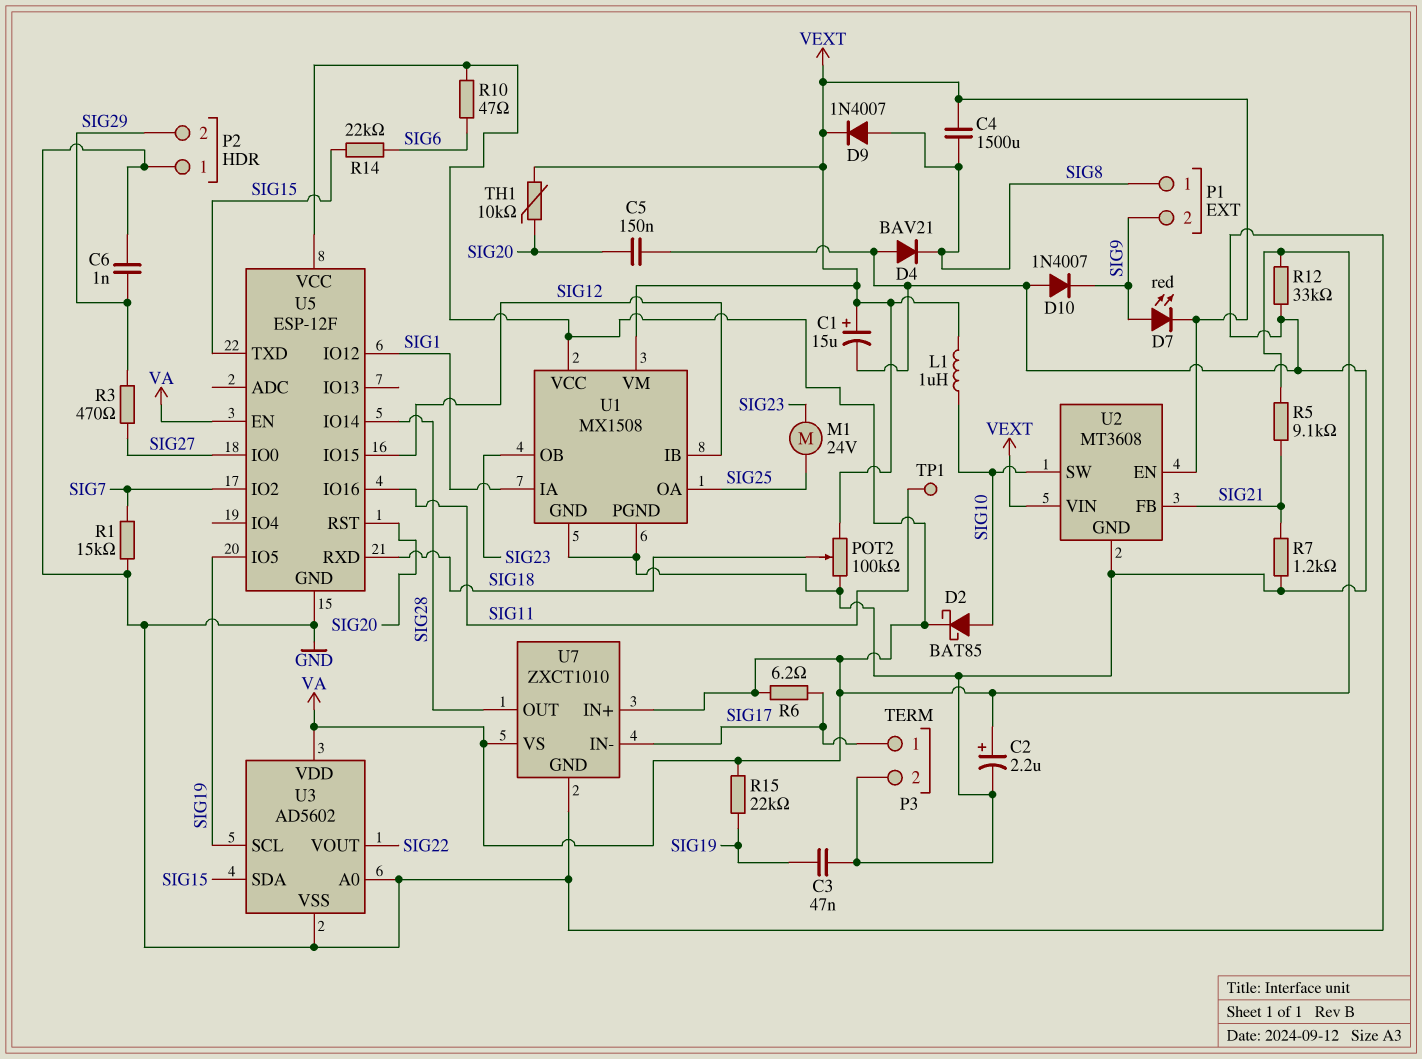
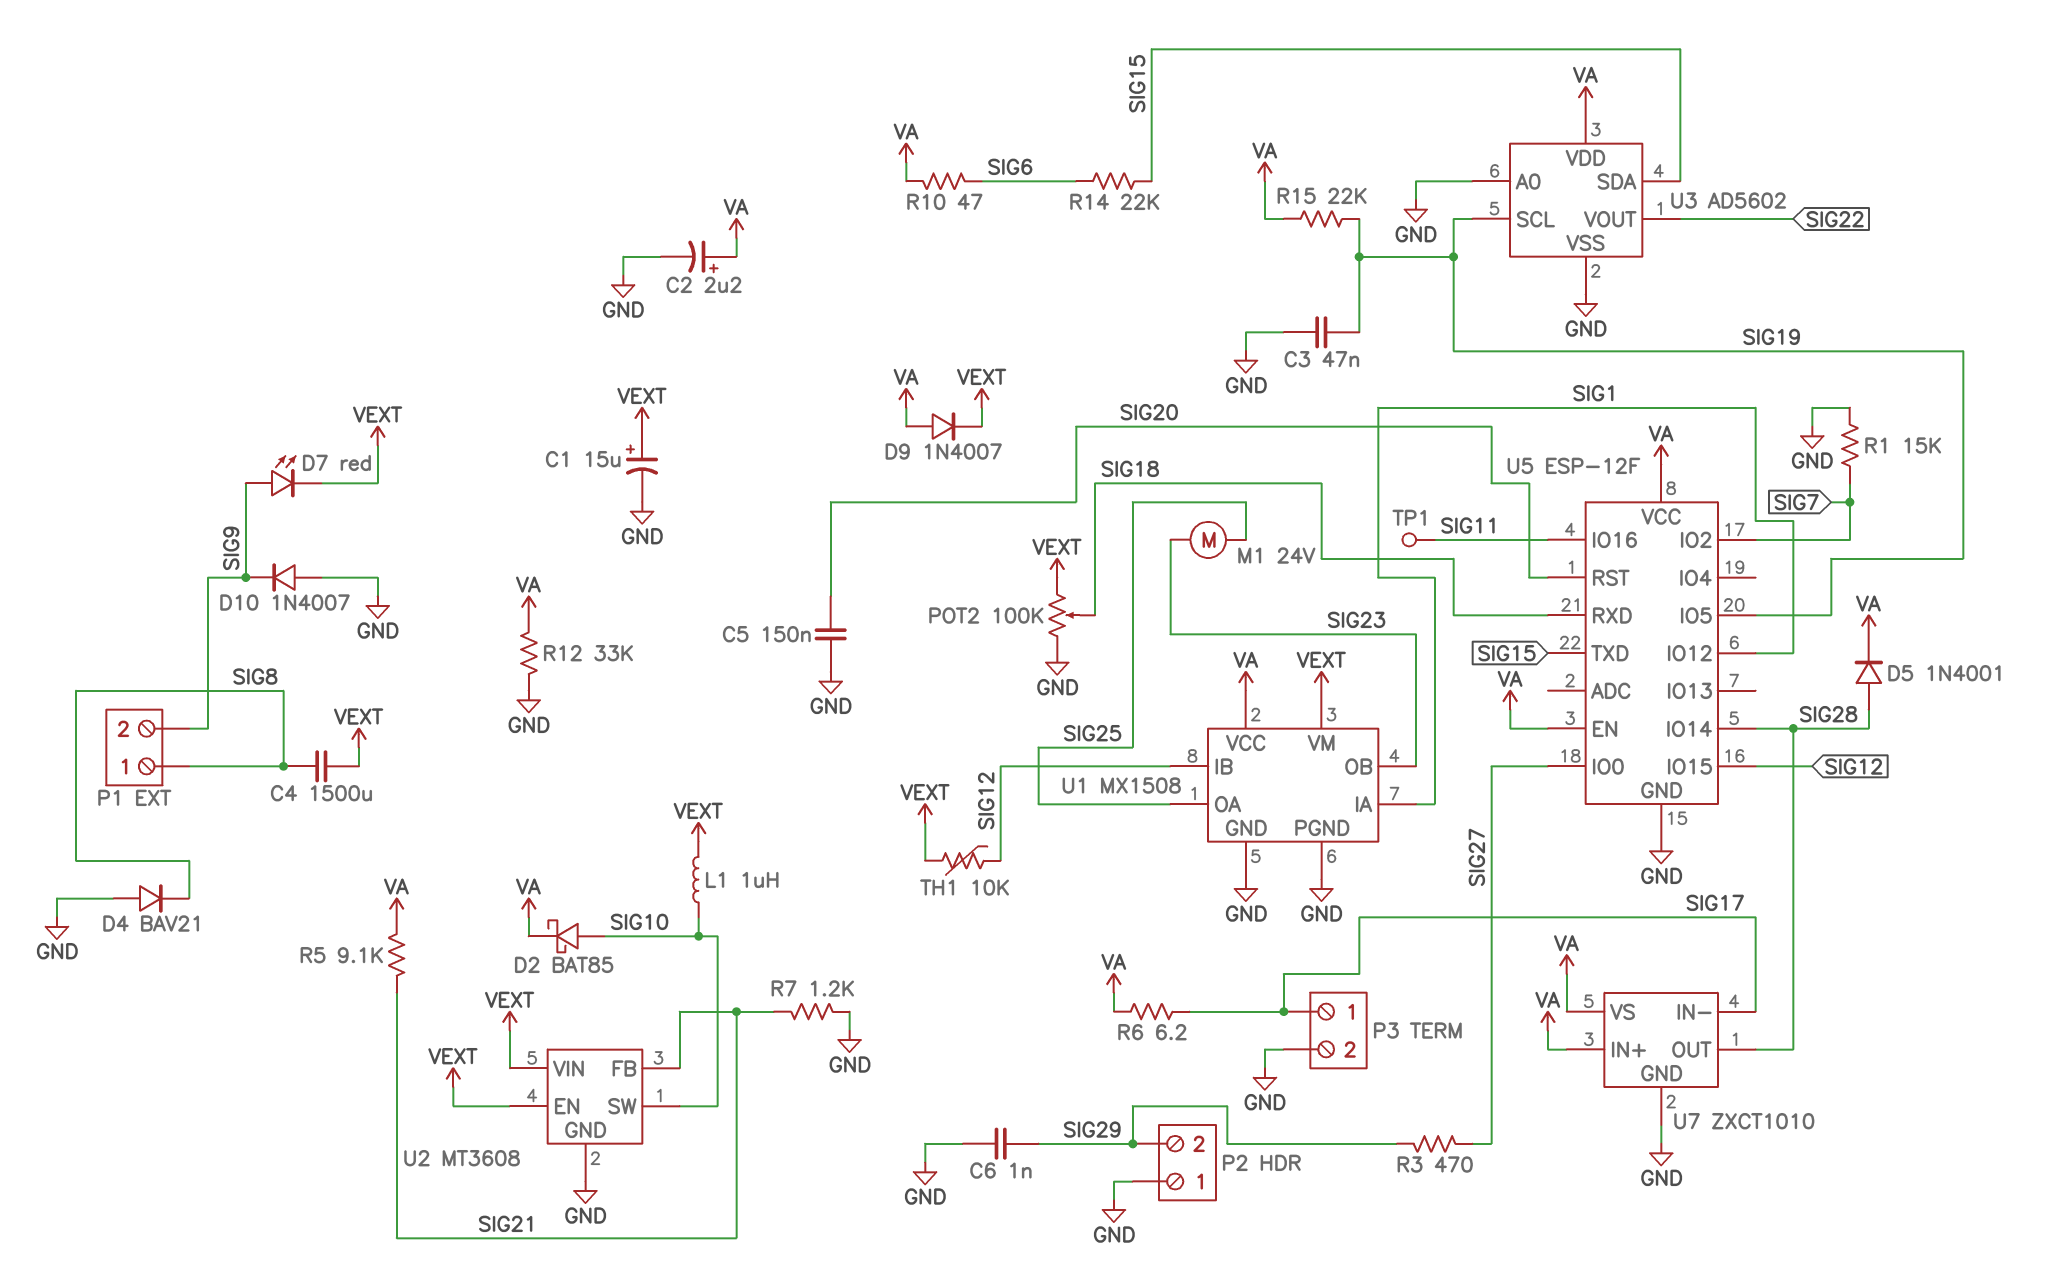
D5: none -> diode 1N4001 (A SIG28, K VA)
D9: diode 1N4007 (A SIG8, K VEXT) -> diode 1N4007 (A VA, K VEXT)
TH1: 10k (SIG20, VEXT) -> 10k (SIG12, VEXT)

